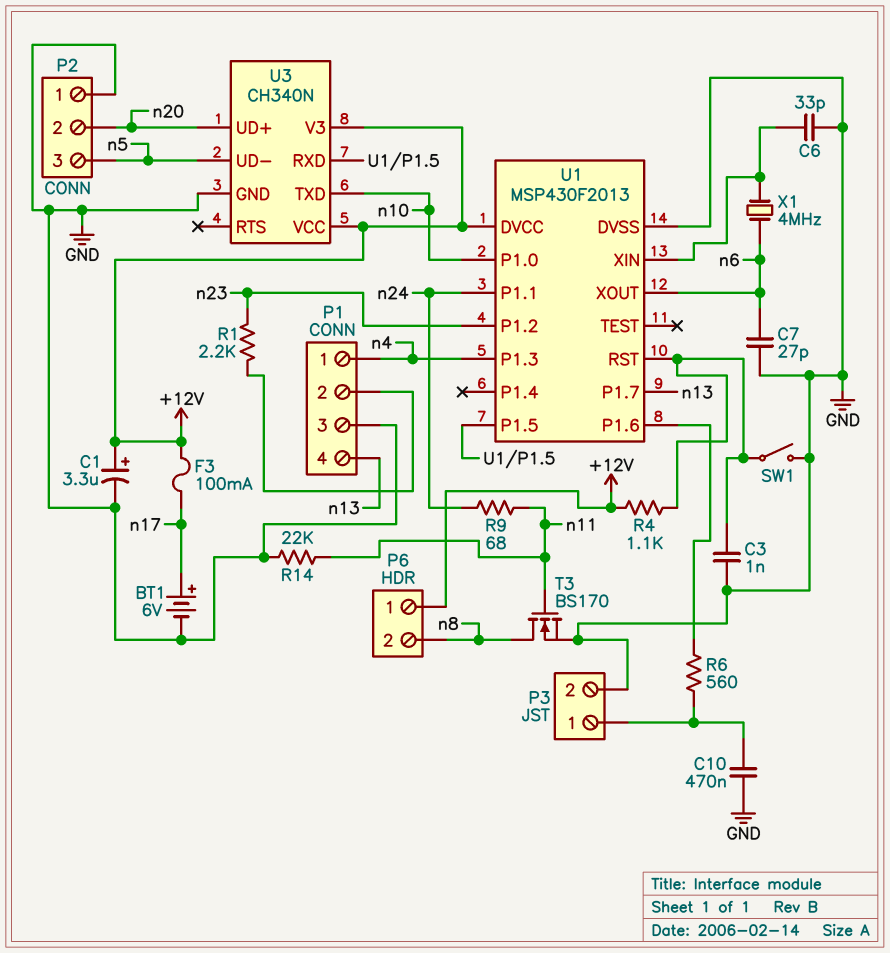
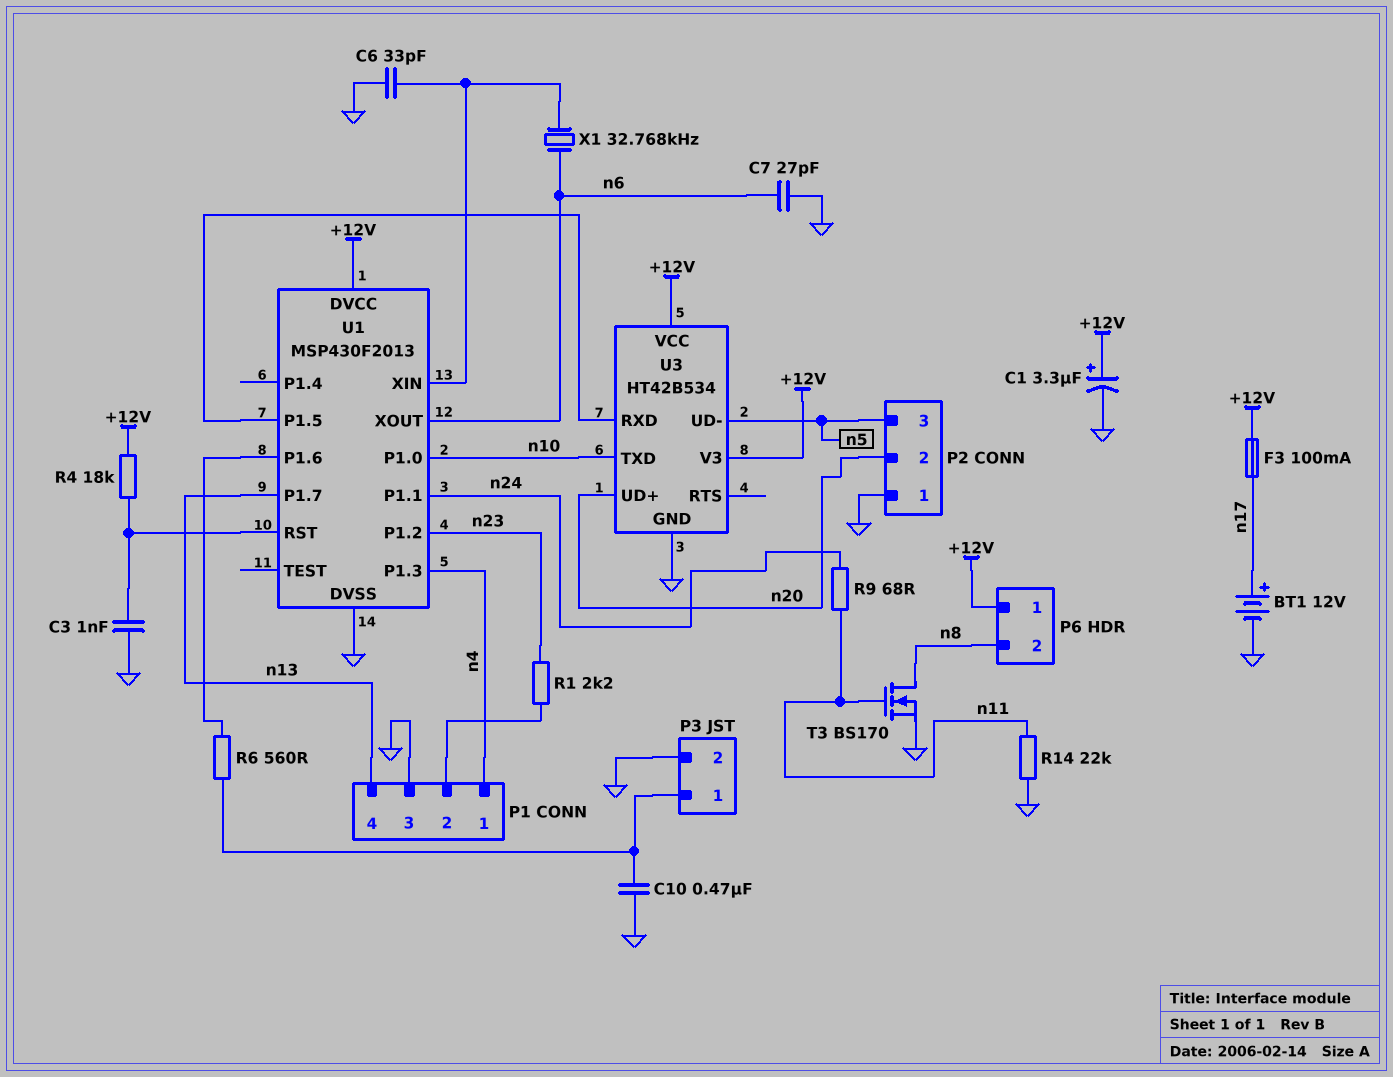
BT1: 6V (plus n17, minus GND) -> 12V (plus n17, minus GND)
R4: 1.1k (+12V, U1/RST) -> 18k (+12V, U1/RST)
SW1: switch (GND, U1/RST) -> none
U3: CH340N -> HT42B534
X1: 4MHz (U1/XIN, n6) -> 32.768kHz (U1/XIN, n6)

